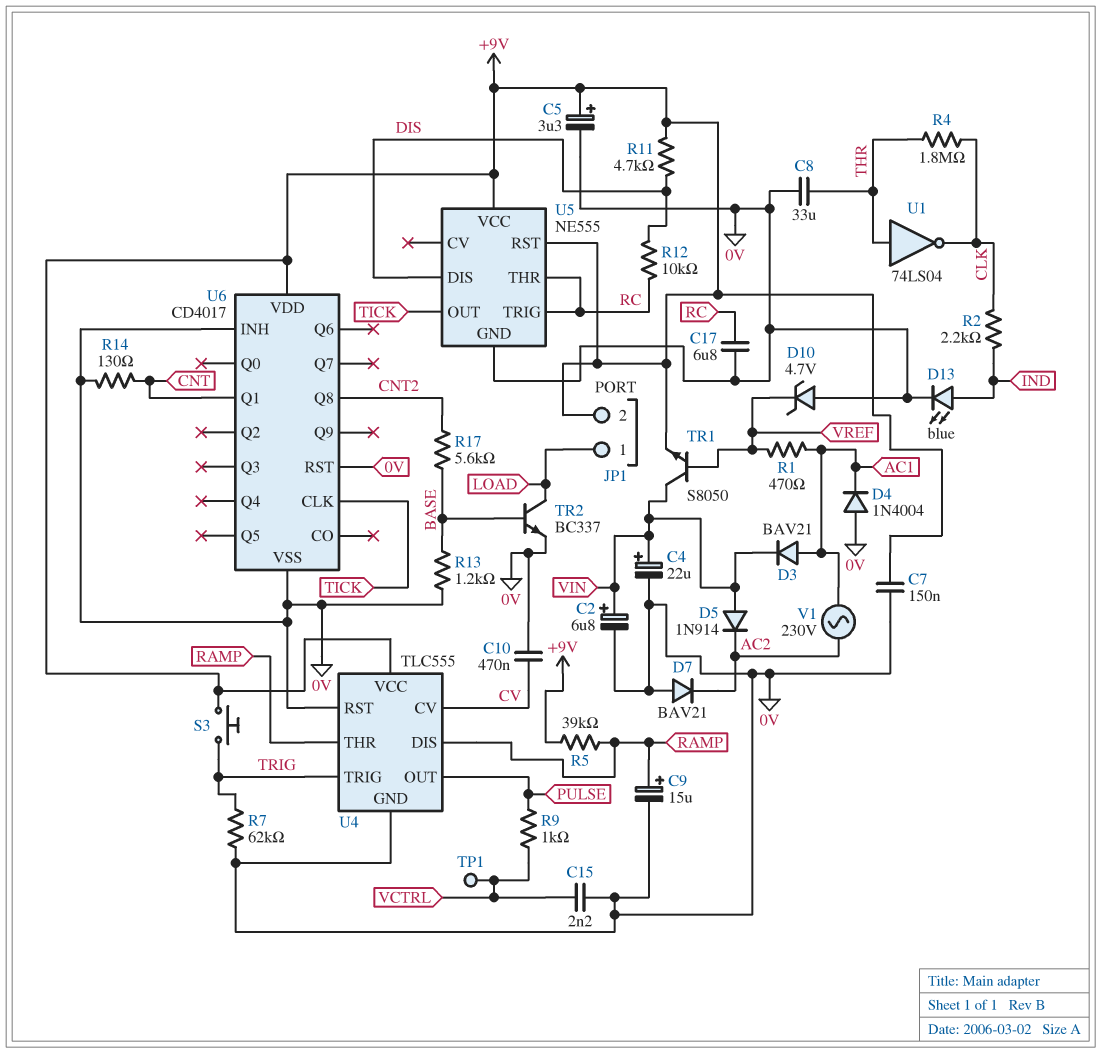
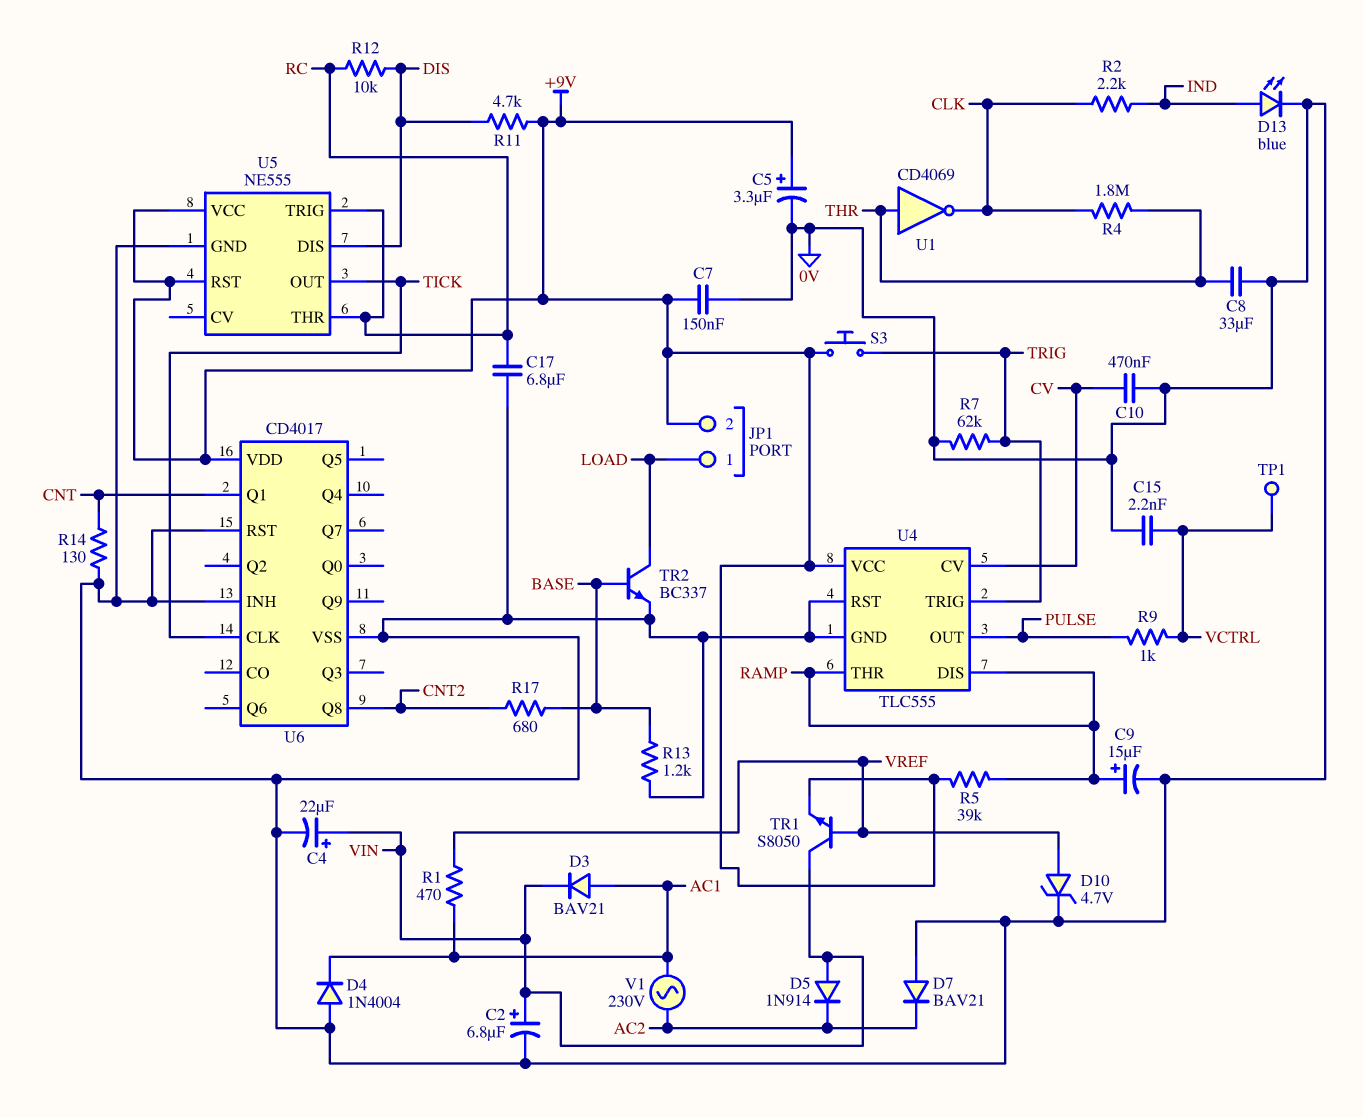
D10: zener 4.7V (A 0V, K VREF) -> zener 4.7V (A VREF, K 0V)
R17: 5.6k (BASE, CNT2) -> 680 (BASE, CNT2)
U1: NOT 74LS04 (in THR, out CLK) -> NOT CD4069 (in THR, out CLK)

